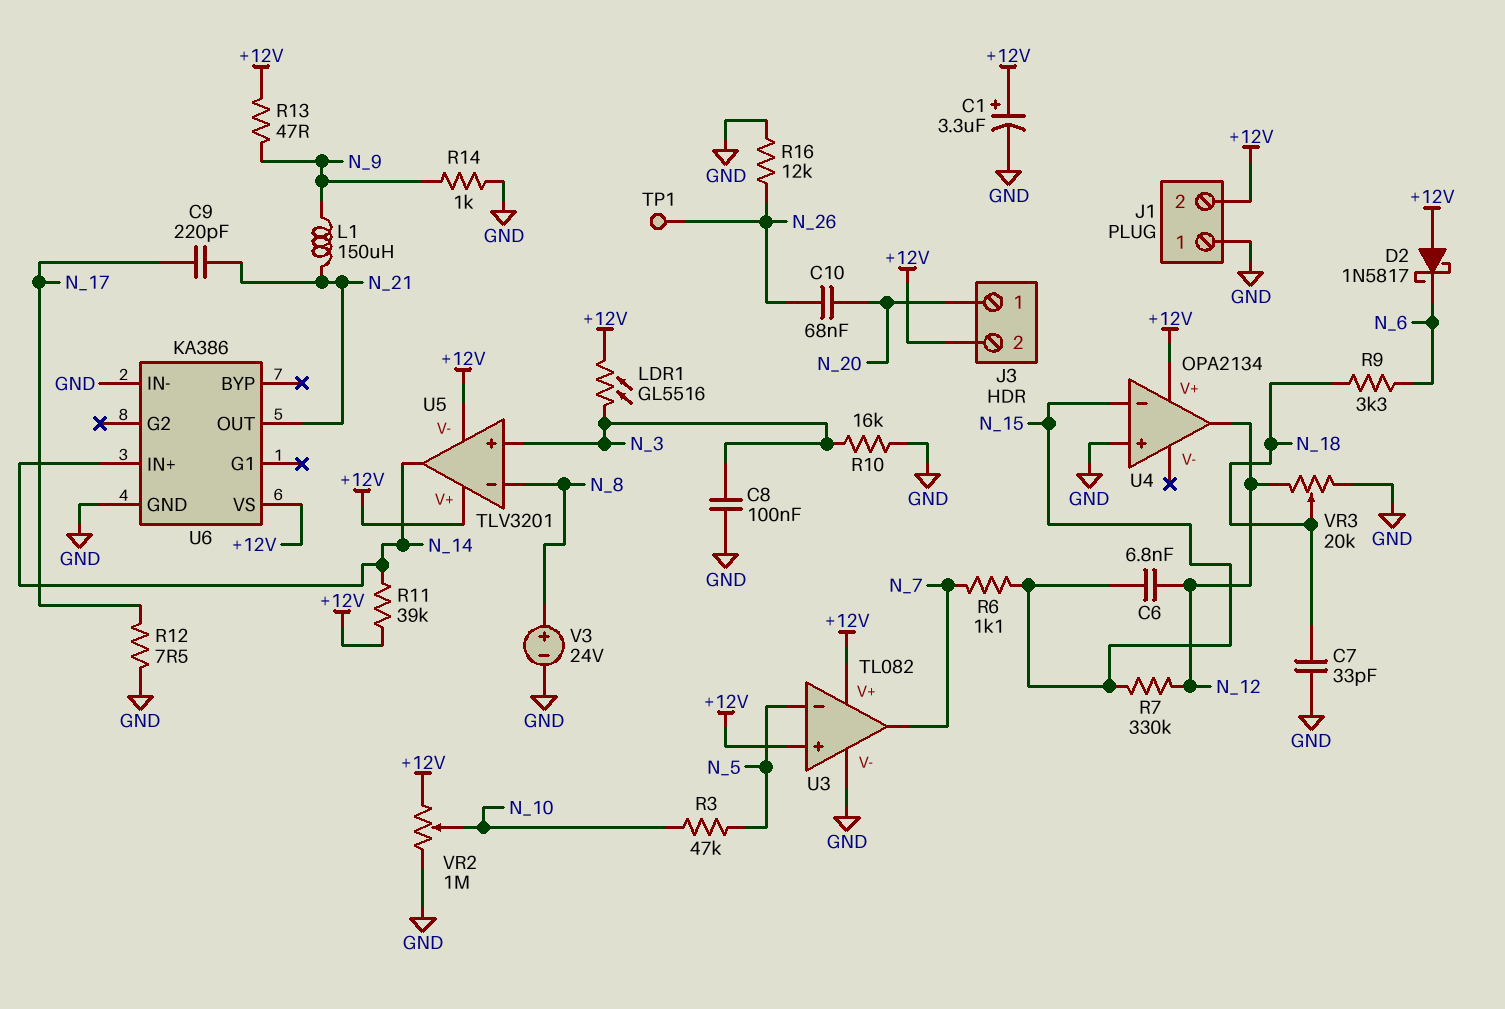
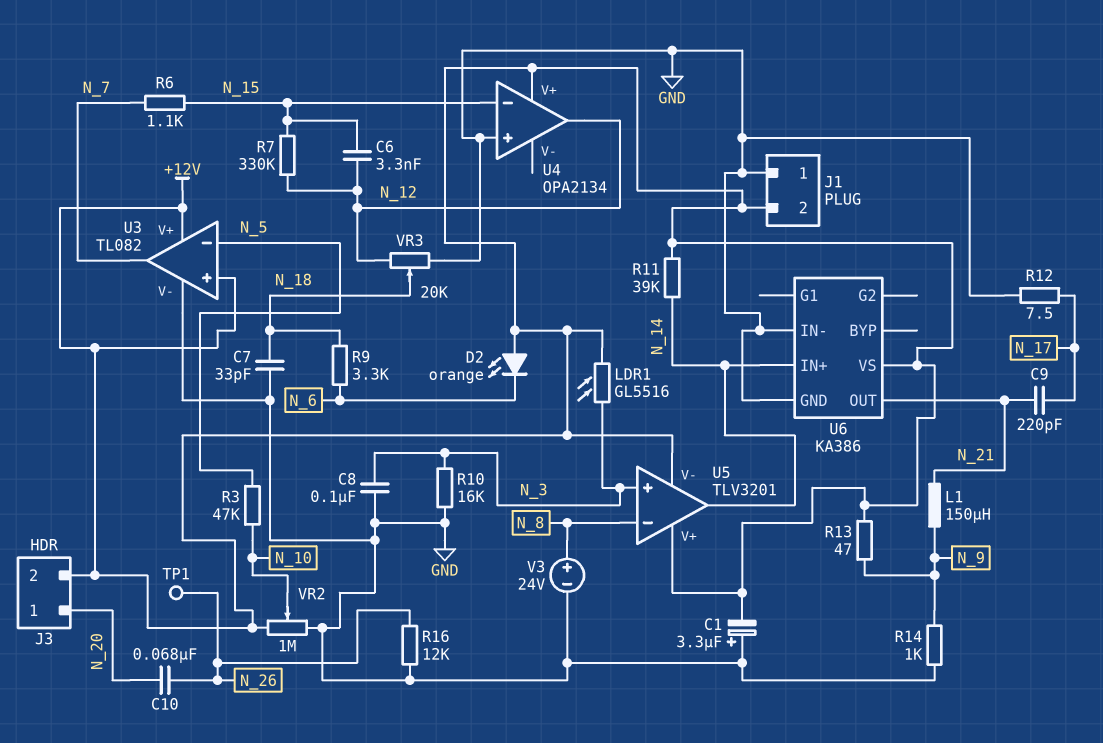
C1: 3.3uF (plus +12V, minus GND) -> 3.3uF (plus GND, minus +12V)
C6: 6.8nF (N_12, N_15) -> 3.3nF (N_12, N_15)
D2: schottky 1N5817 (A +12V, K N_6) -> LED orange (A +12V, K N_6)

